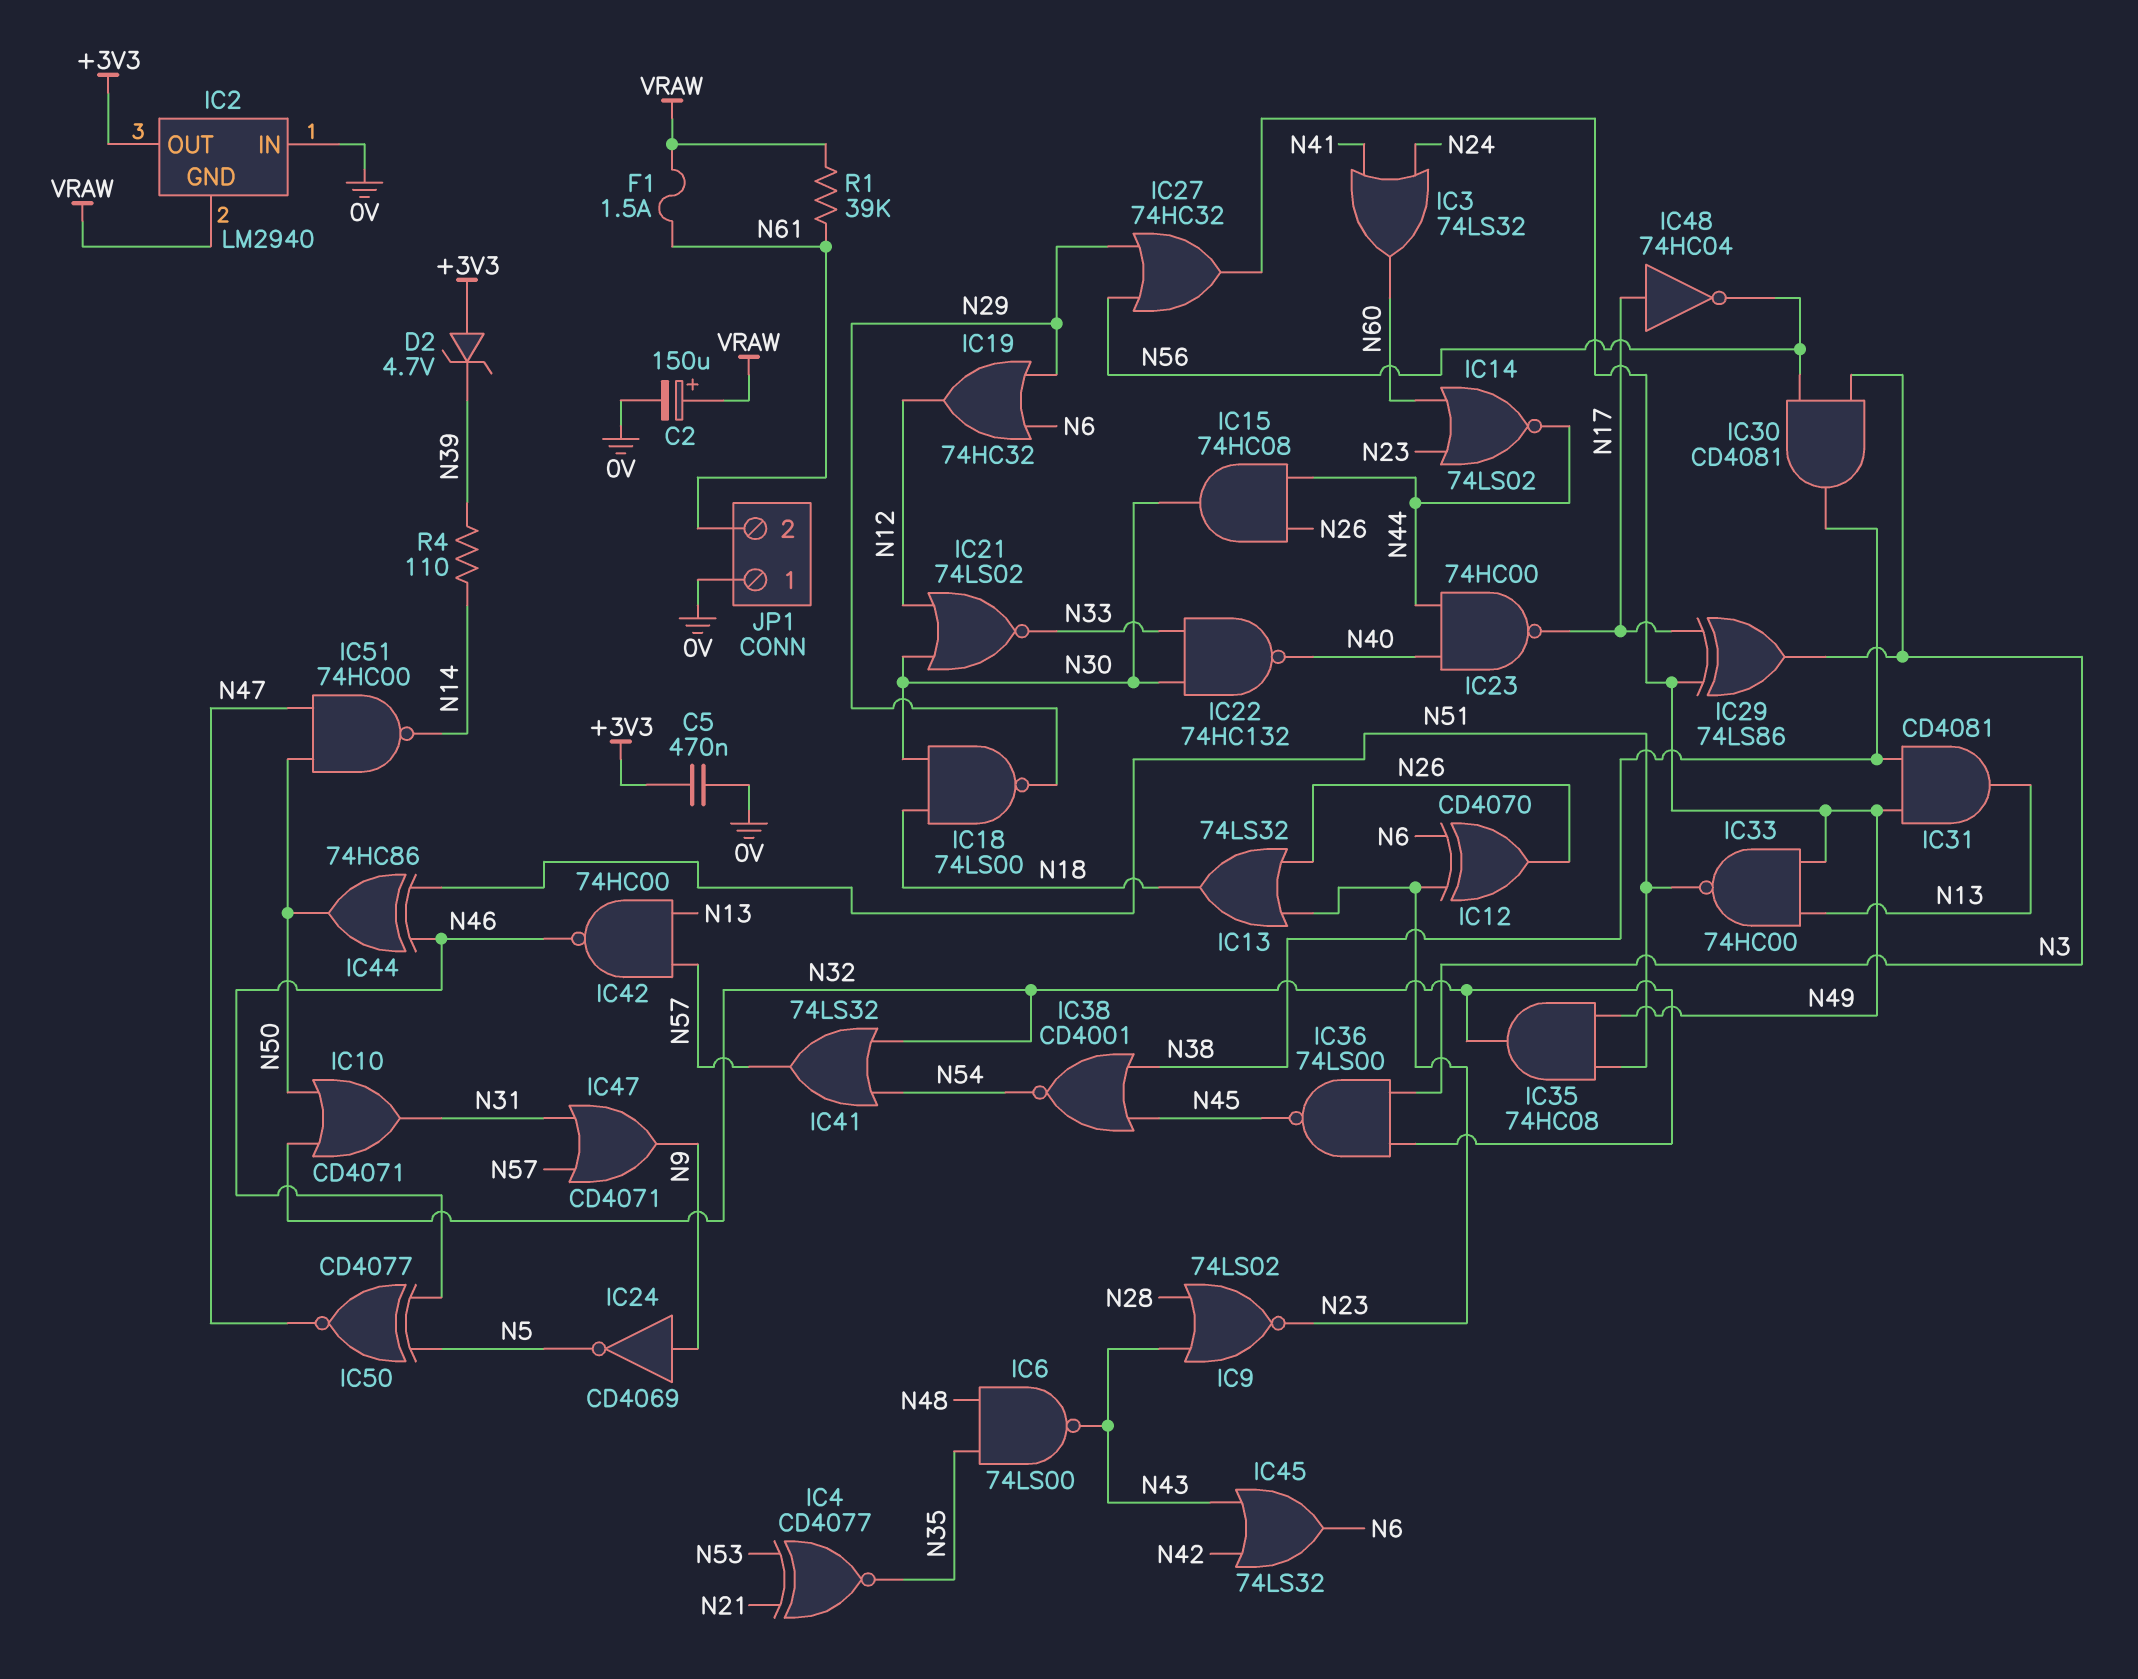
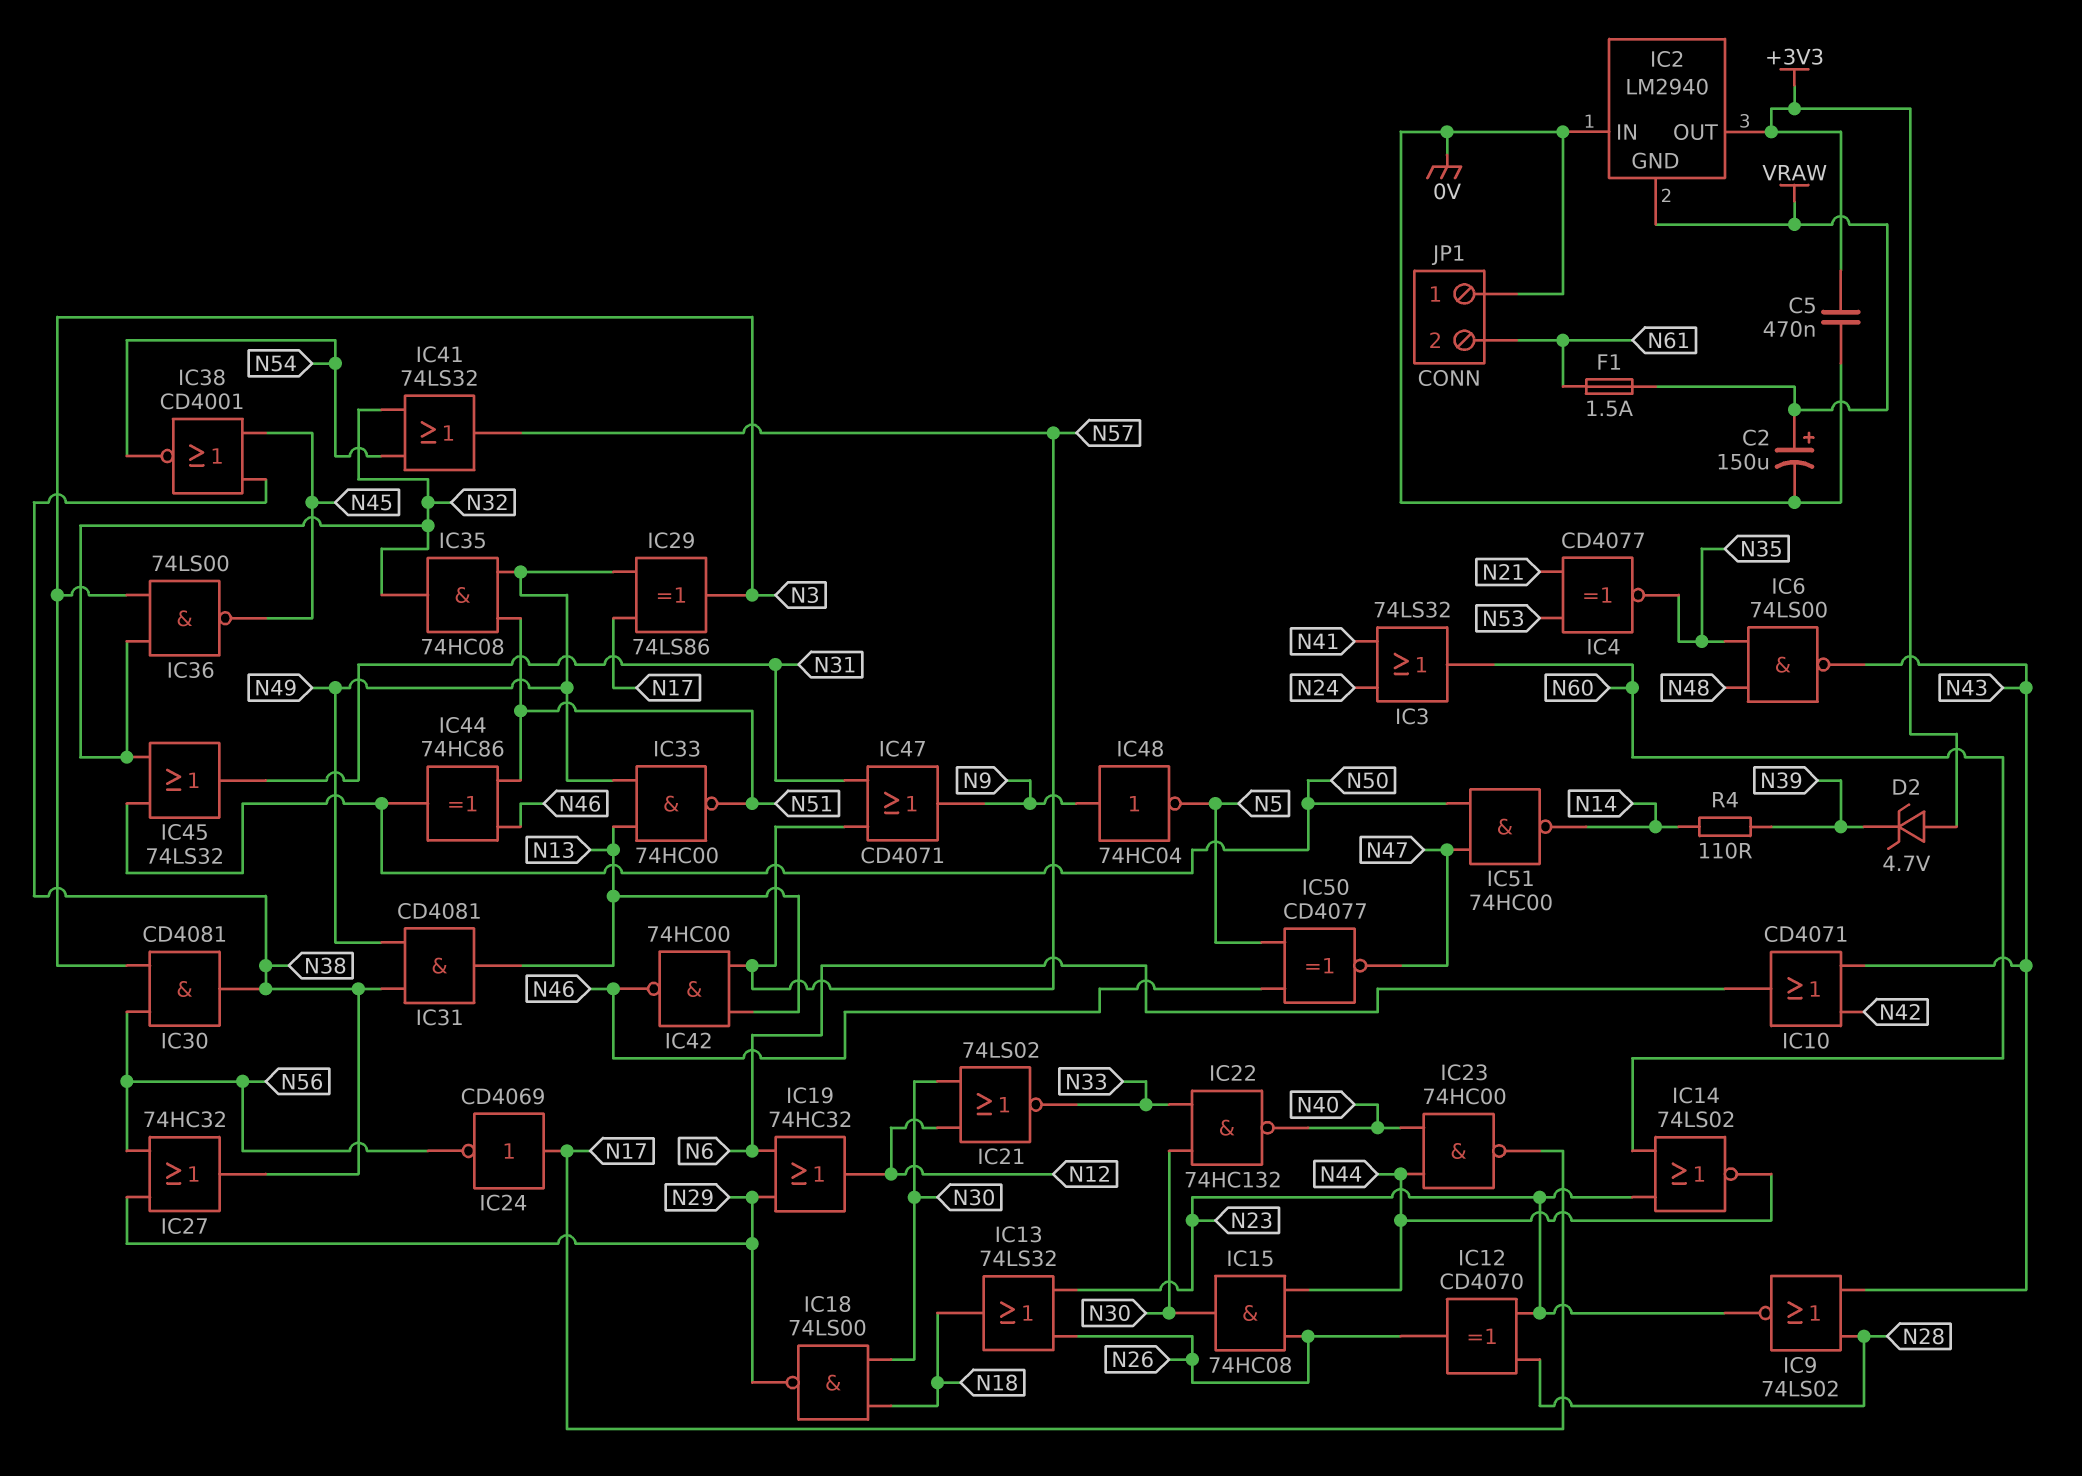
IC10: OR CD4071 (in N32, in N50, out N31) -> OR CD4071 (in N42, in N43, out N6)
IC12: XOR CD4070 (in N6, in N23, out N26) -> XOR CD4070 (in N23, in N28, out N26)
IC24: NOT CD4069 (in N9, out N5) -> NOT CD4069 (in N17, out N56)
IC27: OR 74HC32 (in N29, in N56, out N49) -> OR 74HC32 (in N29, in N56, out N38)
IC45: OR 74LS32 (in N42, in N43, out N6) -> OR 74LS32 (in N32, in N50, out N31)
IC48: NOT 74HC04 (in N17, out N56) -> NOT 74HC04 (in N9, out N5)
R1: 39k (N61, VRAW) -> none

